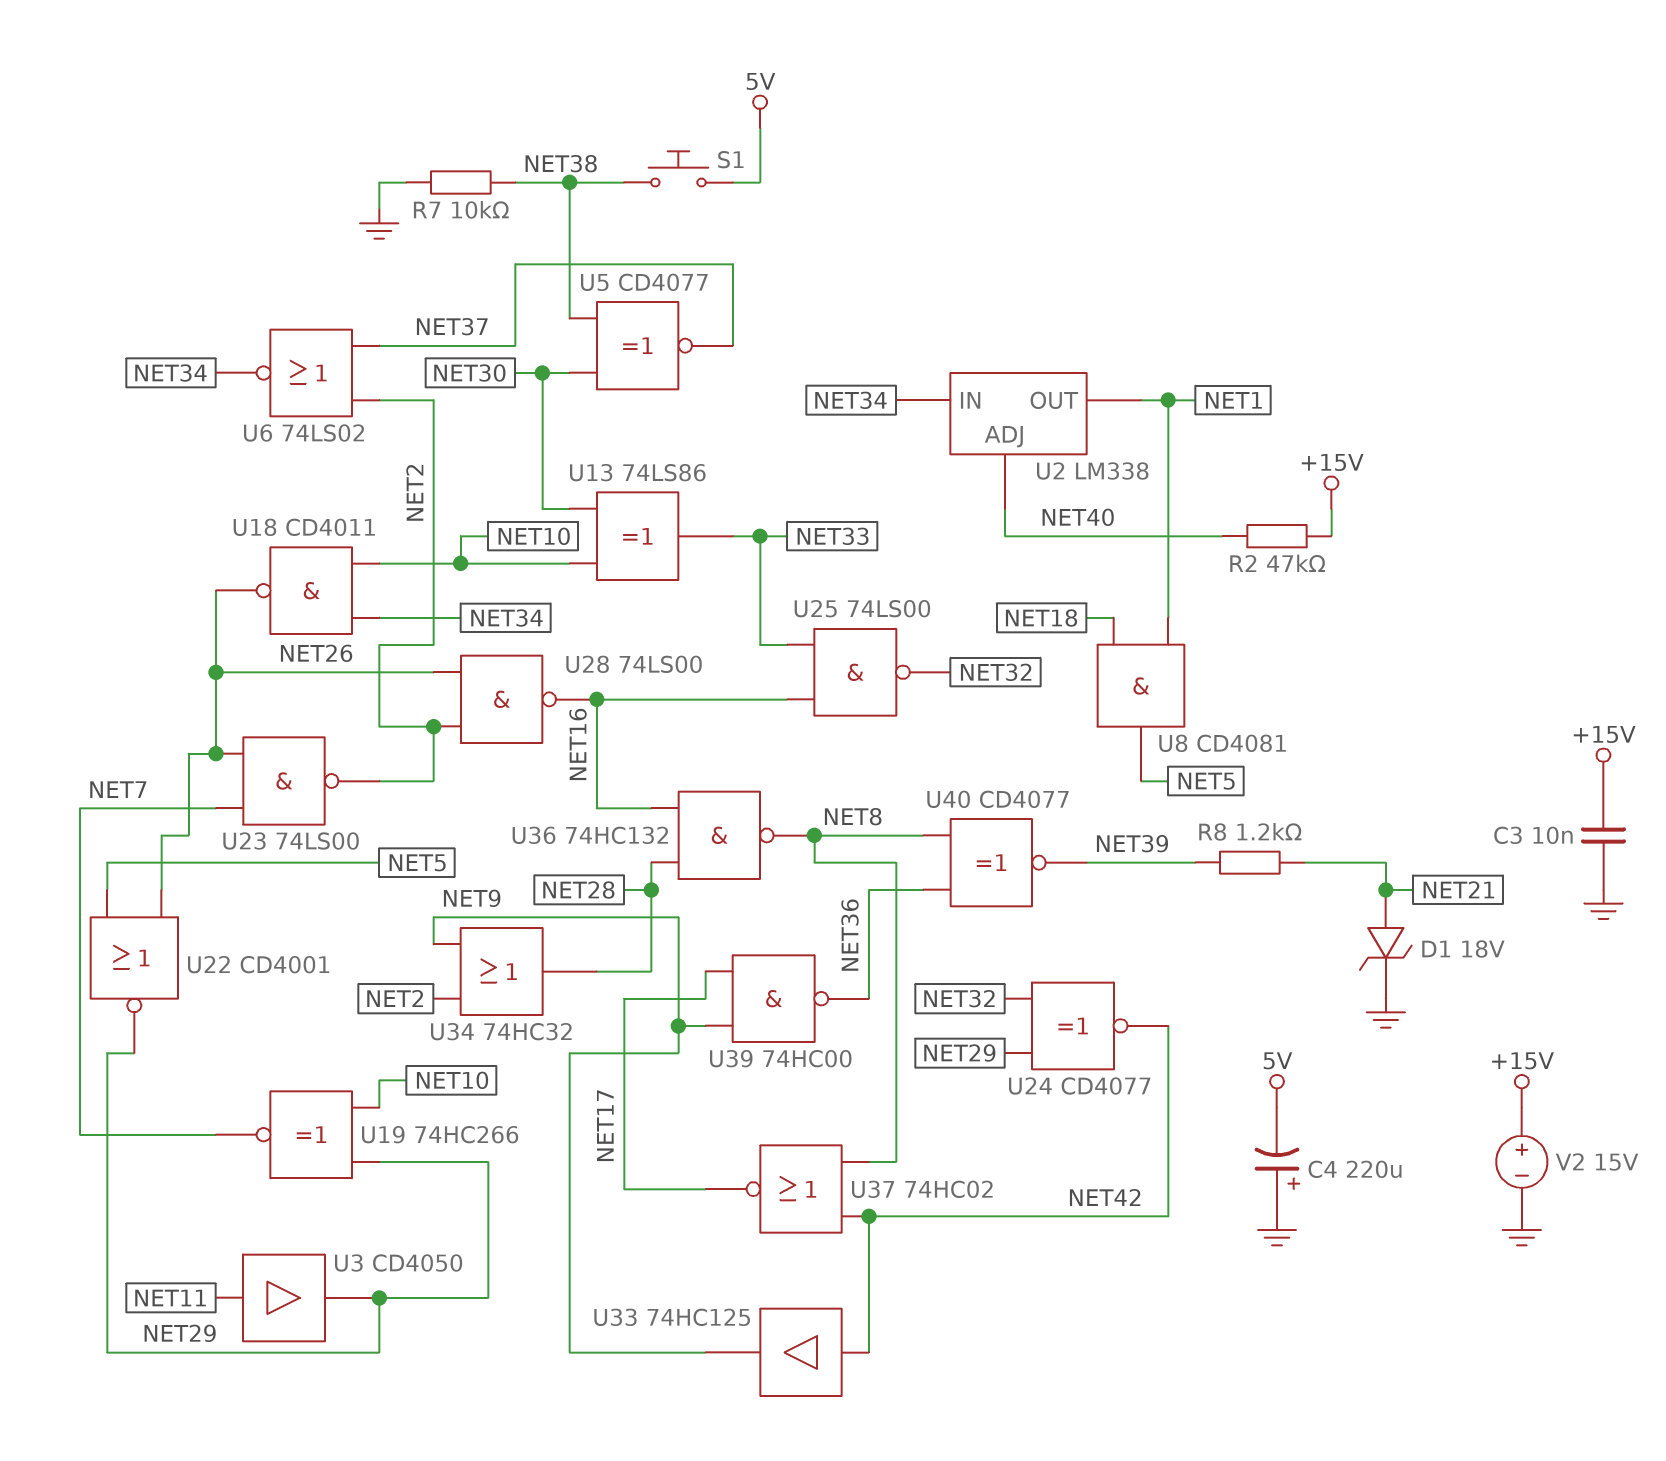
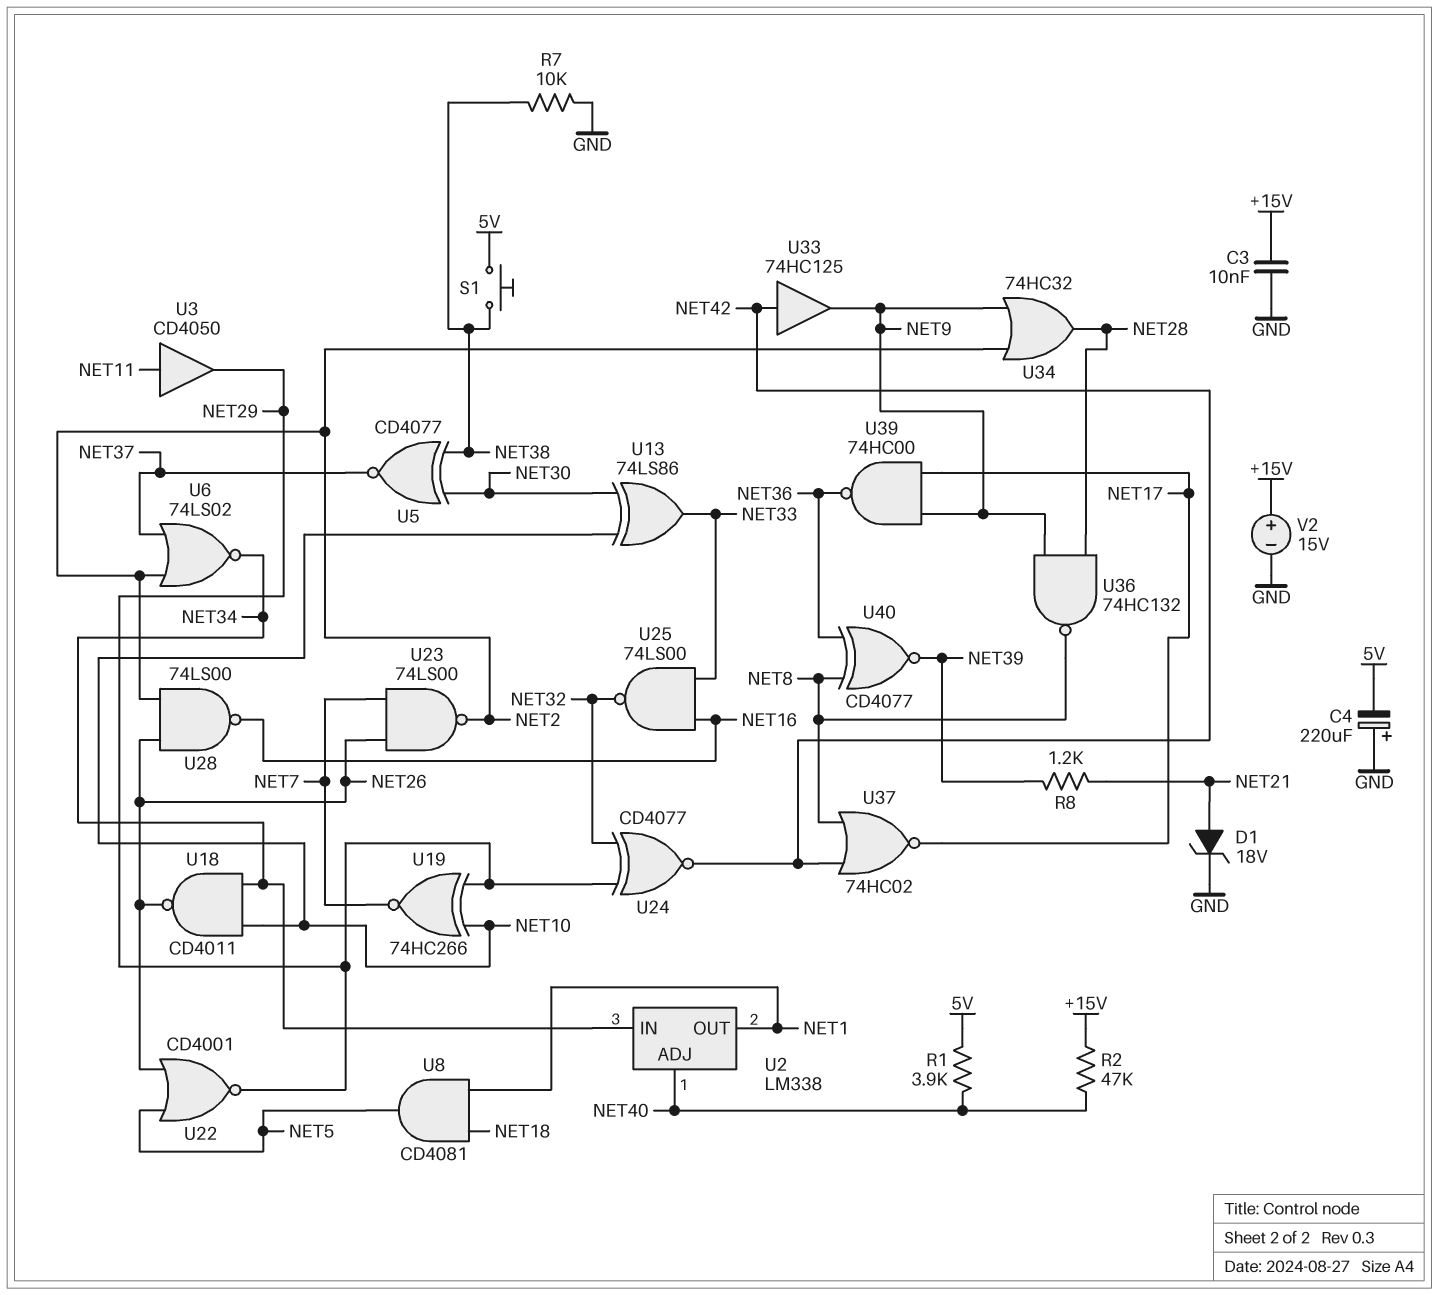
R1: none -> 3.9k (5V, NET40)
U36: NAND 74HC132 (in NET16, in NET28, out NET8) -> NAND 74HC132 (in NET9, in NET28, out NET8)

